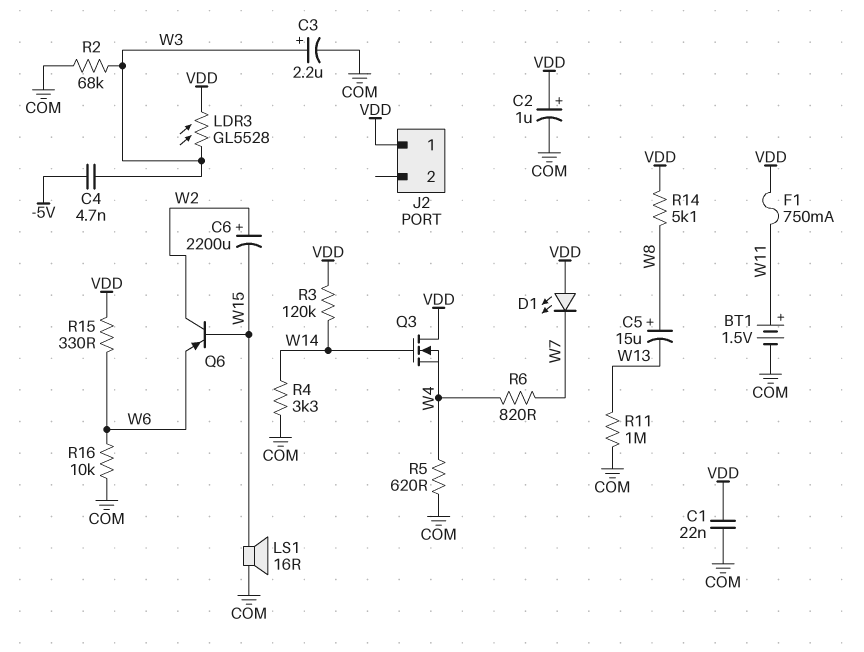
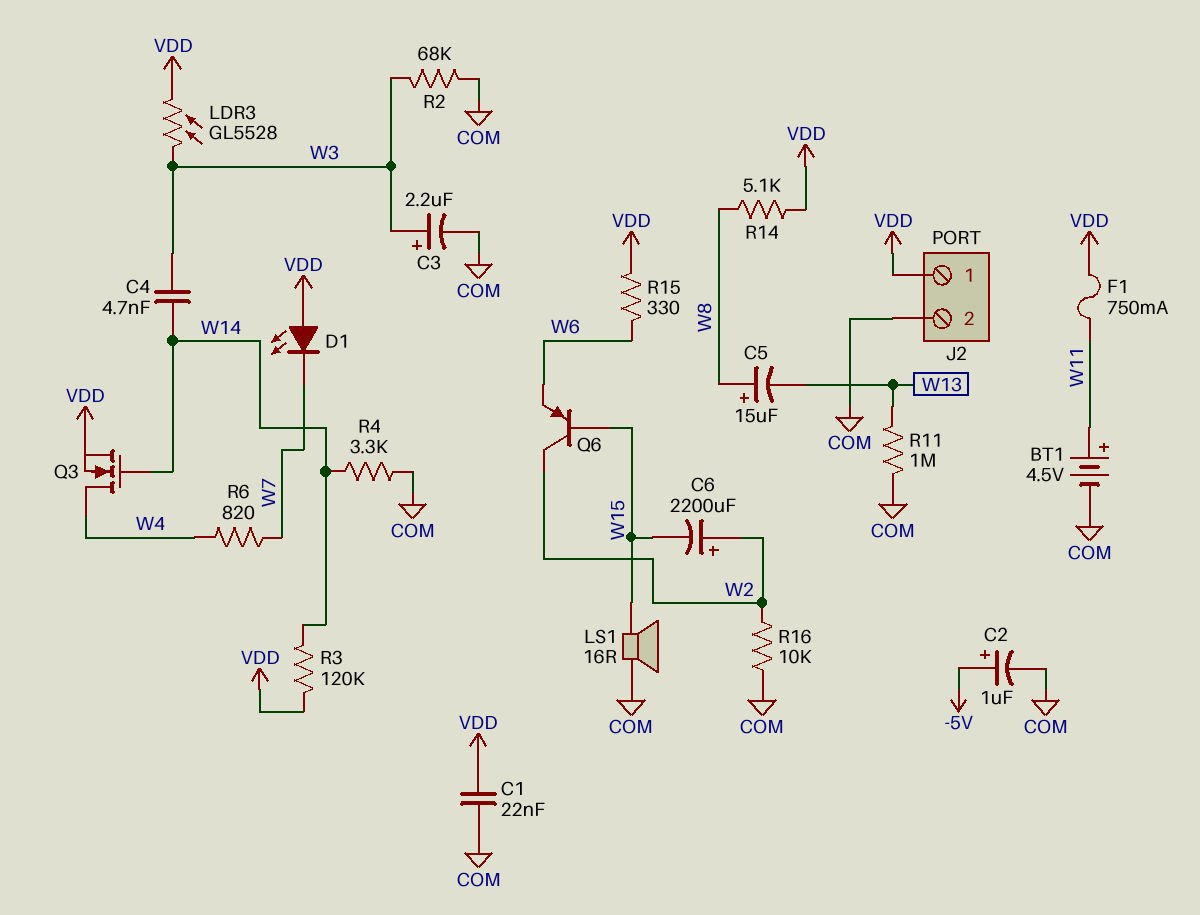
BT1: 1.5V (plus W11, minus COM) -> 4.5V (plus W11, minus COM)
C2: 1uF (plus VDD, minus COM) -> 1uF (plus -5V, minus COM)
C4: 4.7nF (-5V, W3) -> 4.7nF (W3, W14)
J2 pin 2: none -> COM
Q3: NMOS (G W14, D VDD, S W4) -> NMOS (G W14, D W4, S VDD)
R5: 620 (COM, W4) -> none
R16: 10k (COM, W6) -> 10k (COM, W2)

